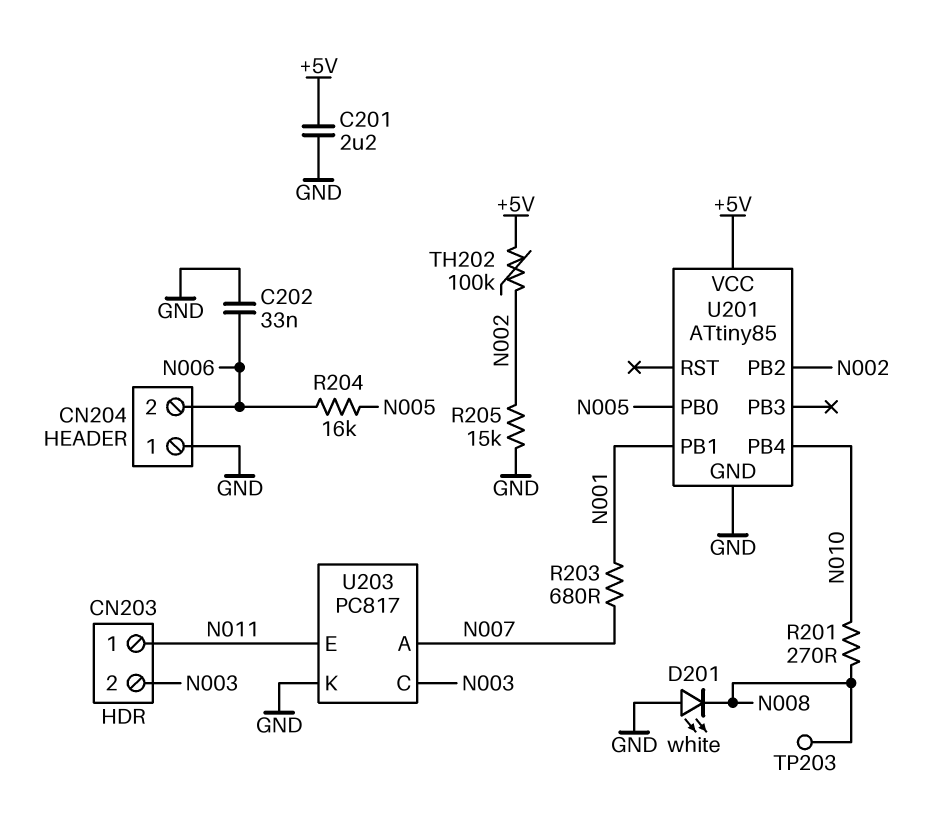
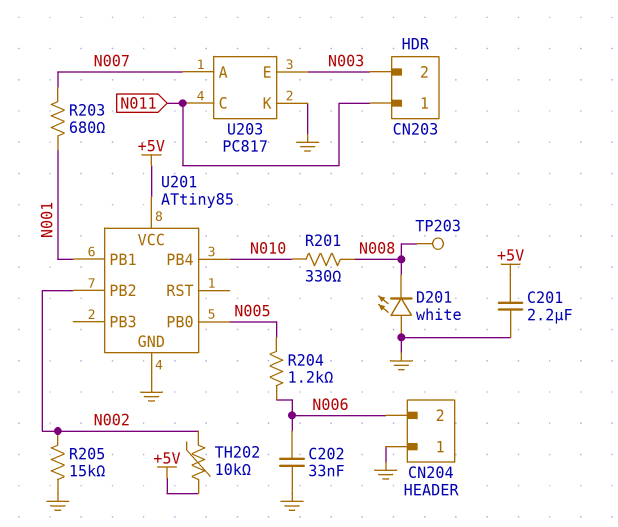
R201: 270 (N008, N010) -> 330 (N008, N010)
R204: 16k (N005, N006) -> 1.2k (N005, N006)
TH202: 100k (+5V, N002) -> 10k (+5V, N002)
U203 pin C: N003 -> N011
U203 pin E: N011 -> N003

